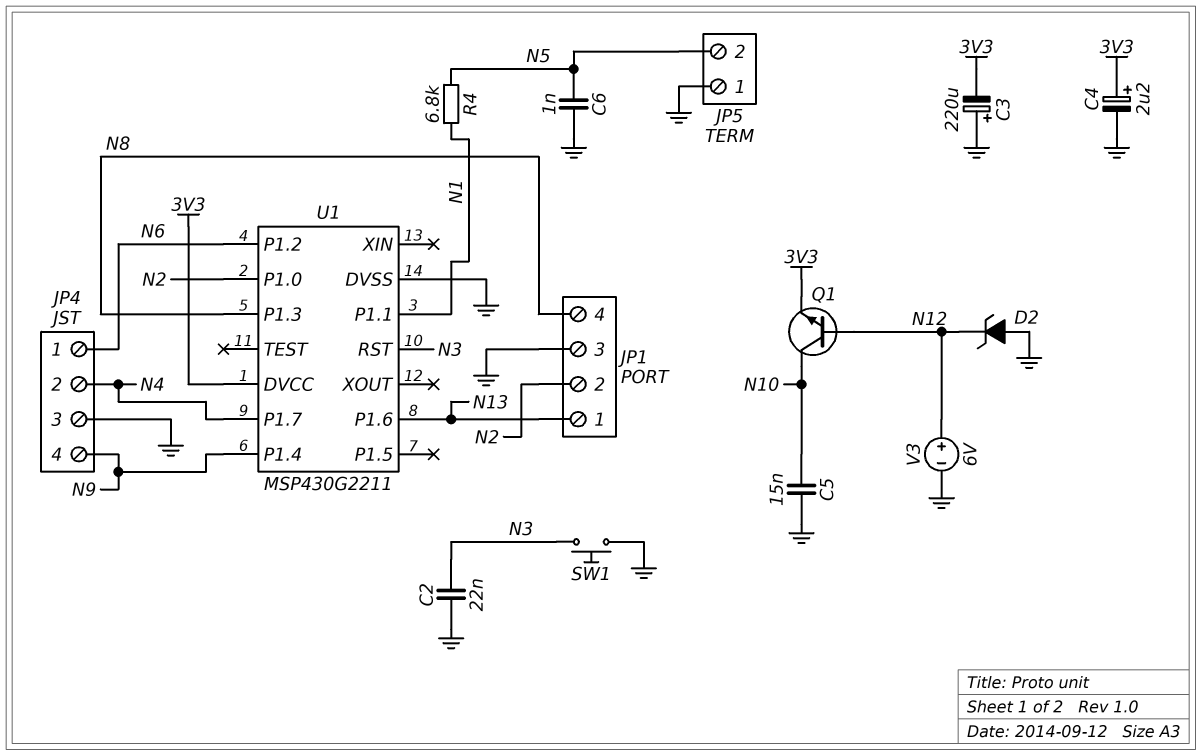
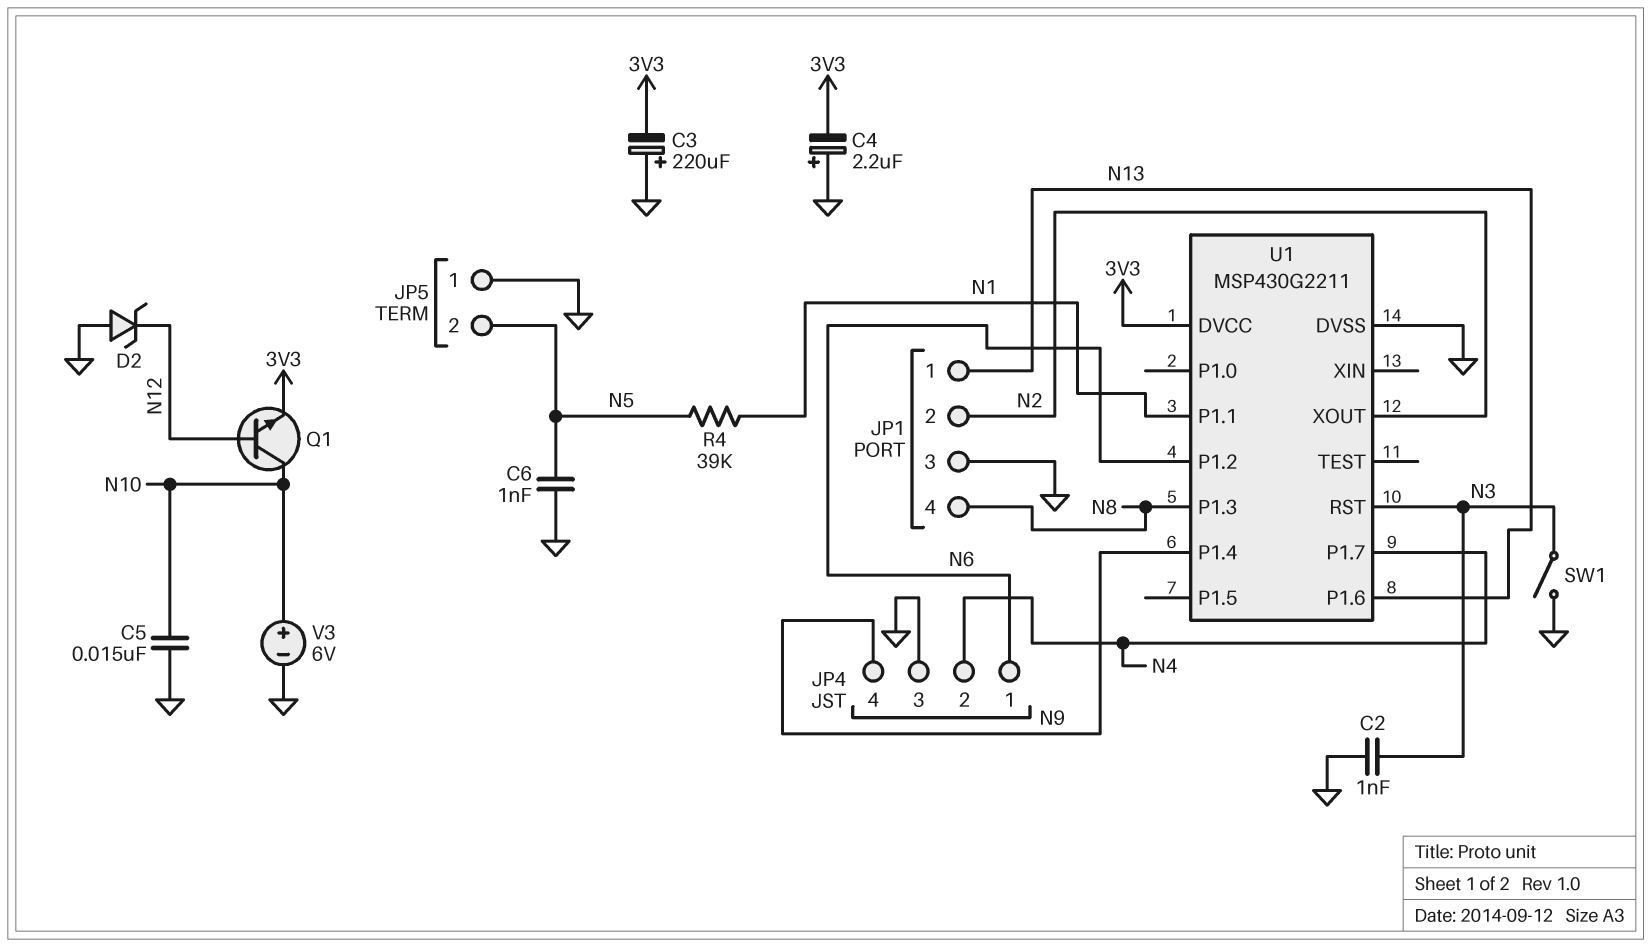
C2: 22nF (GND, N3) -> 1nF (GND, N3)
C4: 2.2uF (plus 3V3, minus GND) -> 2.2uF (plus GND, minus 3V3)
R4: 6.8k (N1, N5) -> 39k (N1, N5)
SW1: button (GND, N3) -> switch (GND, N3)
U1 pin P1.0: N2 -> none
U1 pin XOUT: none -> N2
V3: 6V (plus N12, minus GND) -> 6V (plus N10, minus GND)

